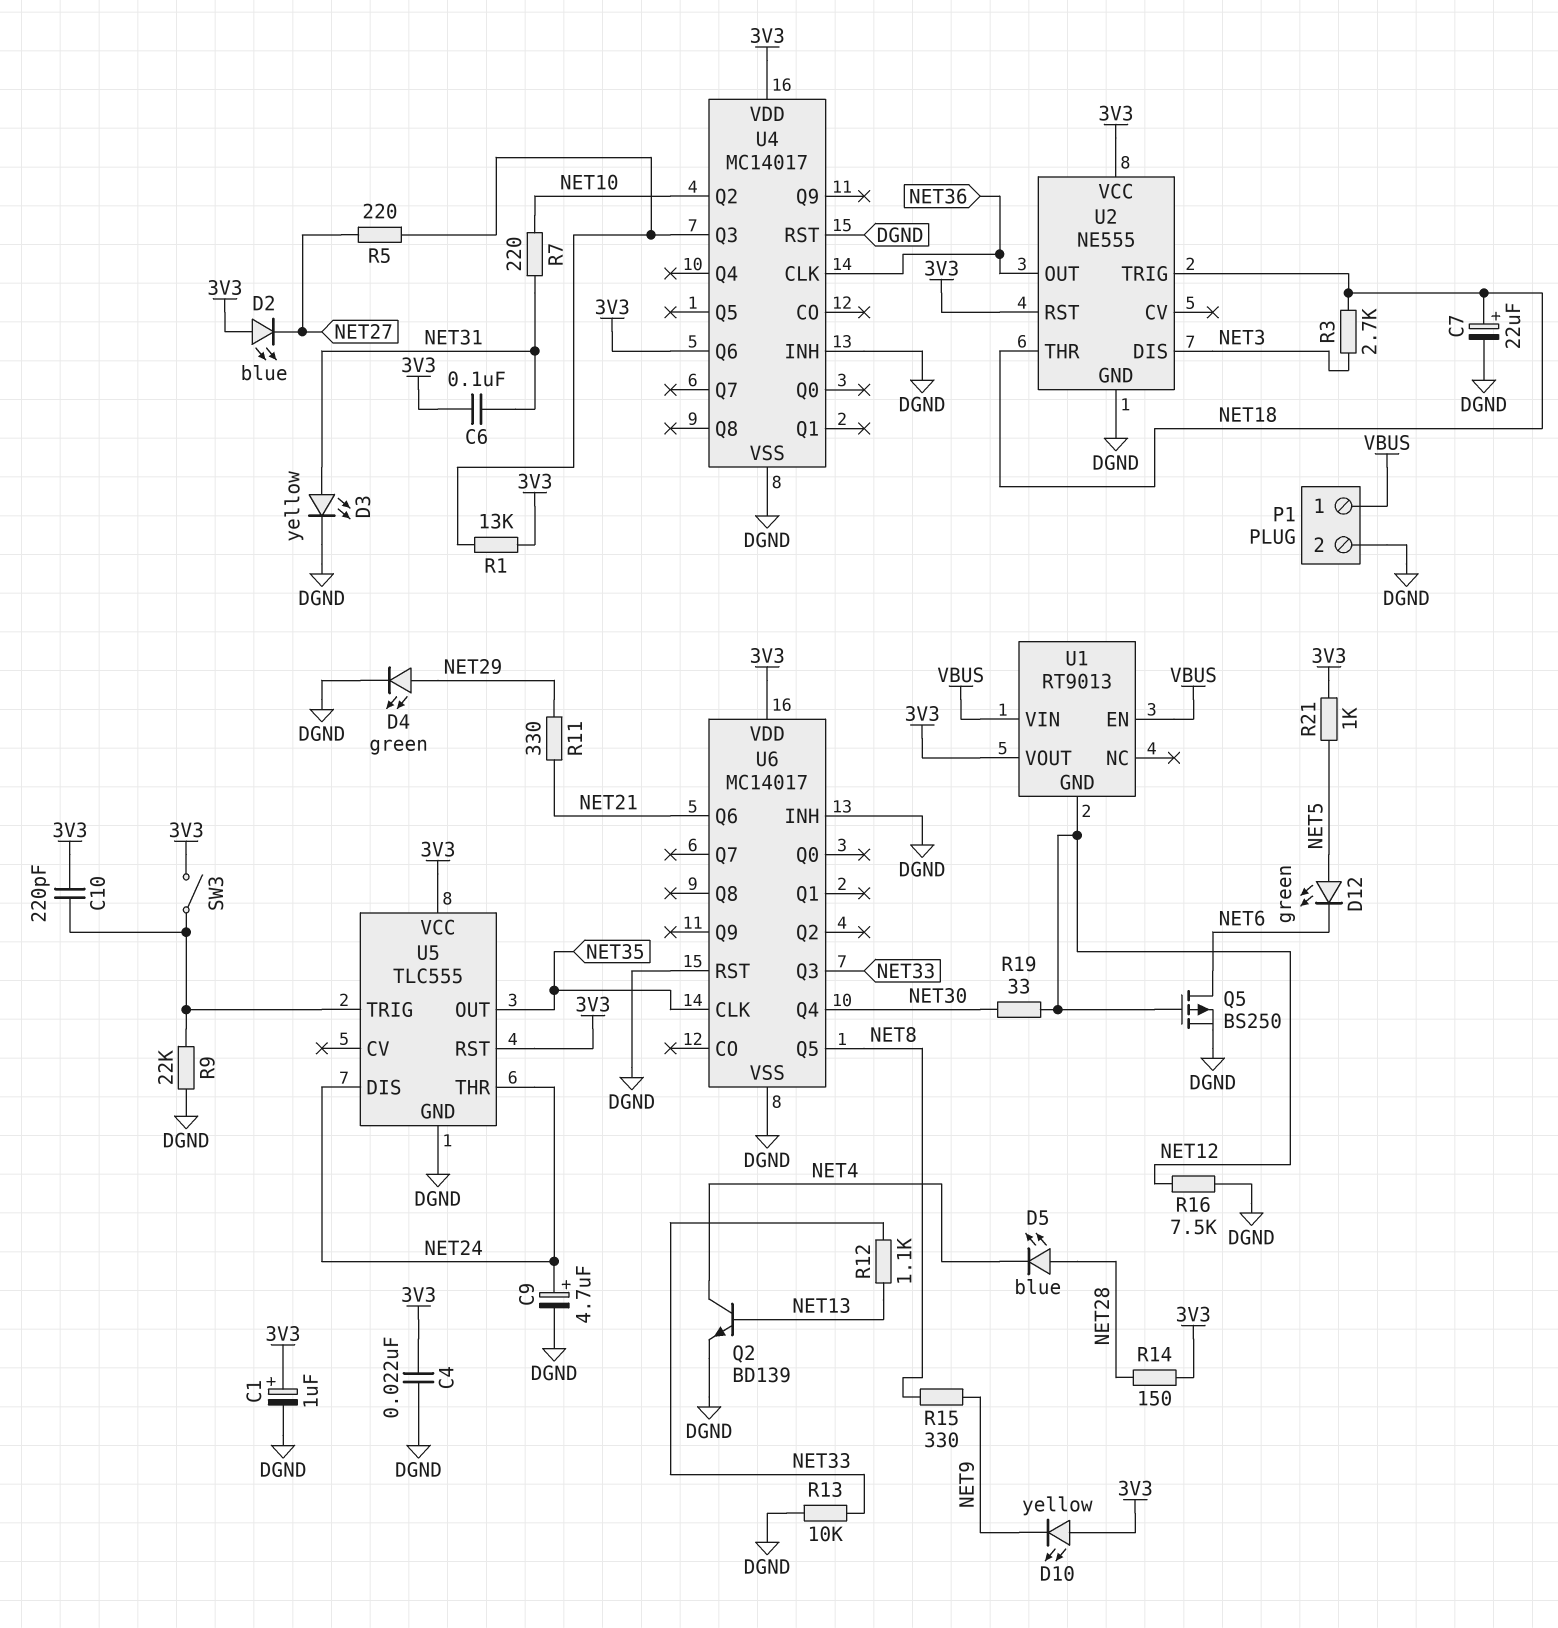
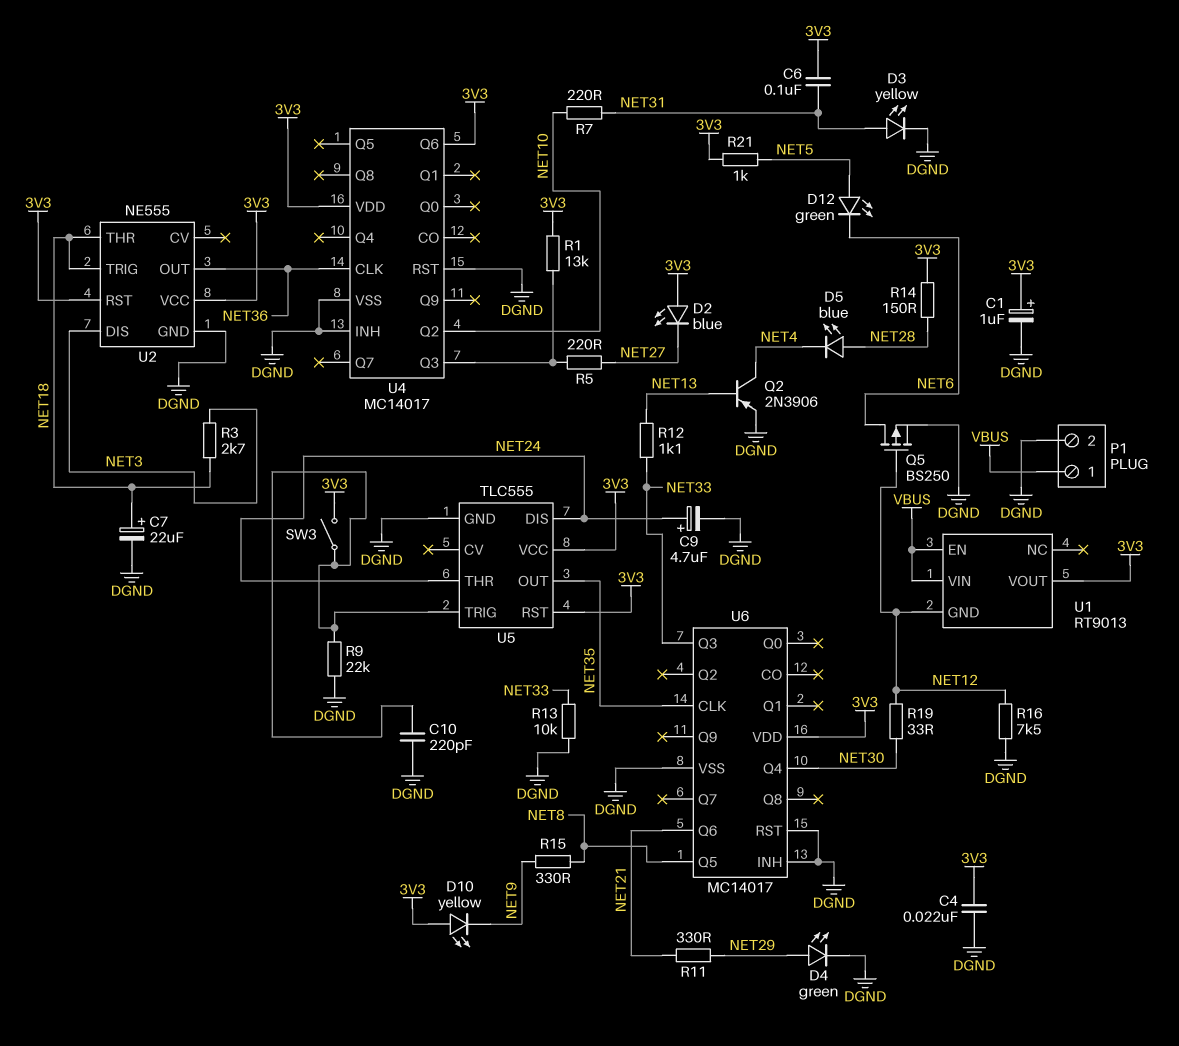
C10: 220pF (3V3, U5/TRIG) -> 220pF (DGND, U5/TRIG)
Q2: NPN BD139 (B NET13, C NET4, E DGND) -> PNP 2N3906 (B NET13, C NET4, E DGND)

